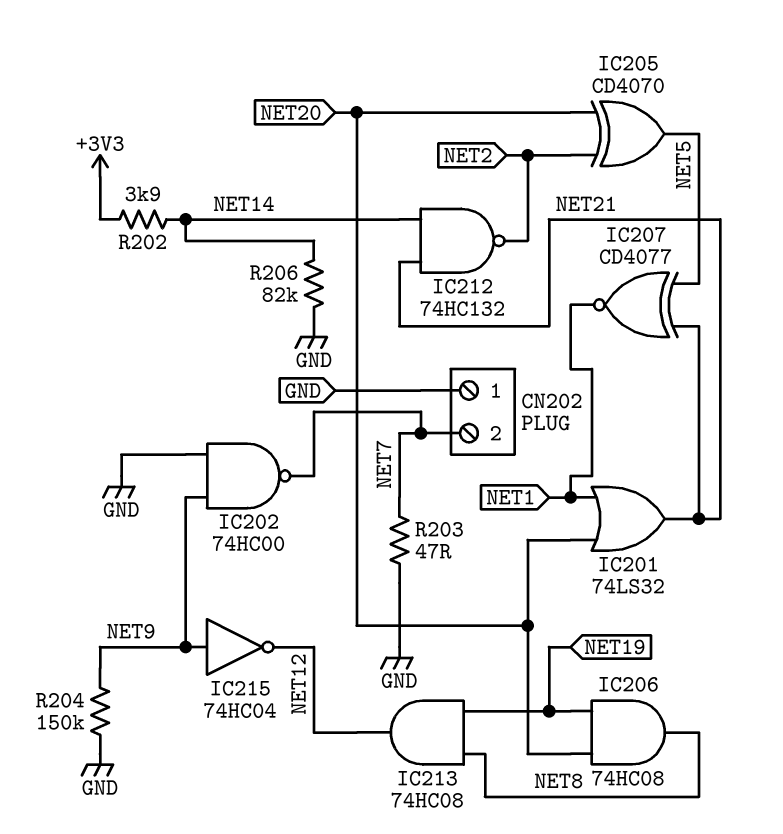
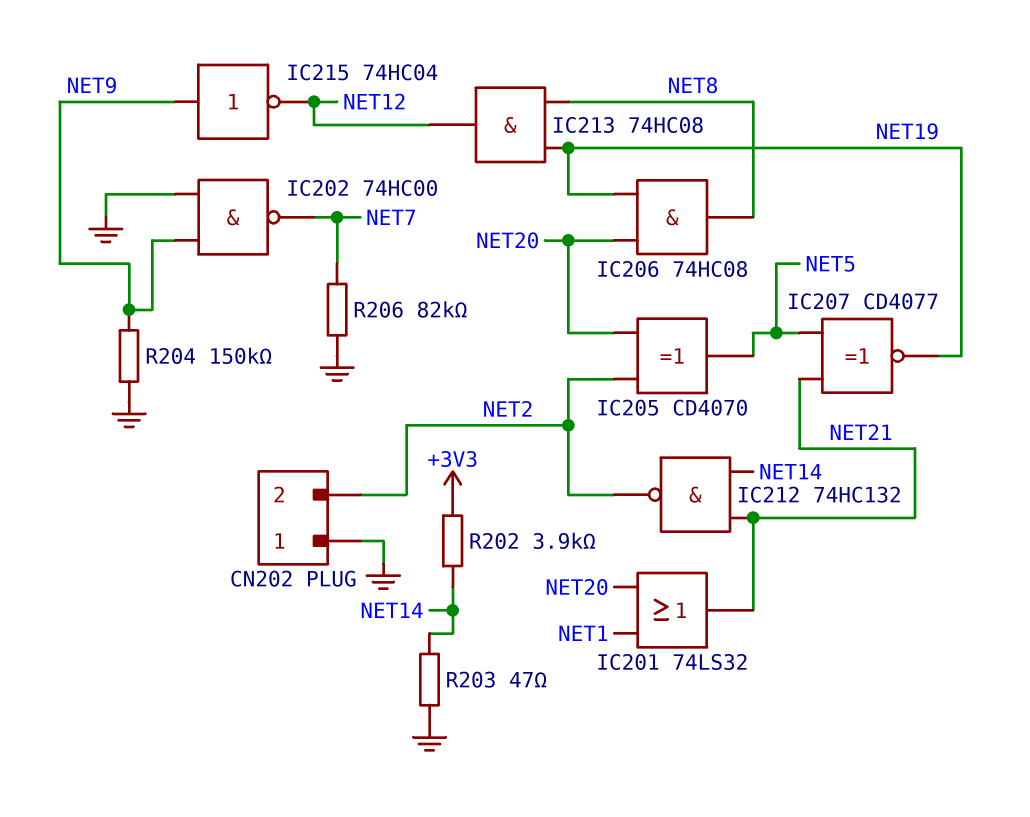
CN202 pin 2: NET7 -> NET2
IC207: XNOR CD4077 (in NET5, in NET21, out NET1) -> XNOR CD4077 (in NET5, in NET21, out NET19)
R203: 47 (GND, NET7) -> 47 (GND, NET14)
R206: 82k (GND, NET14) -> 82k (GND, NET7)

